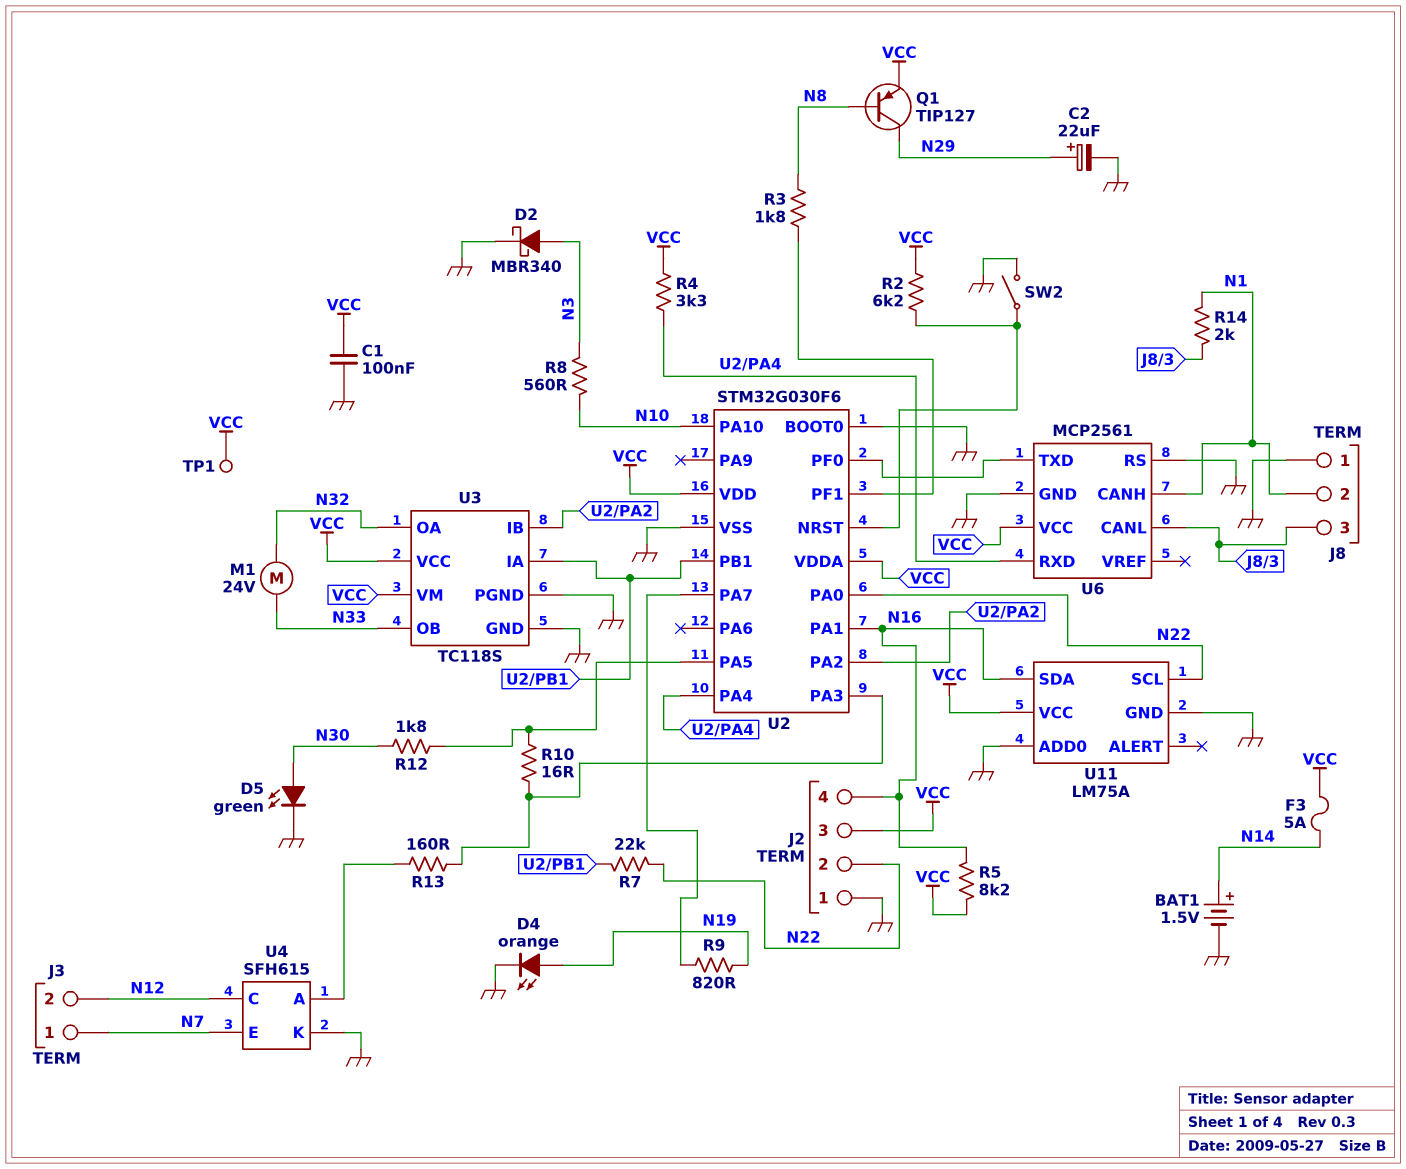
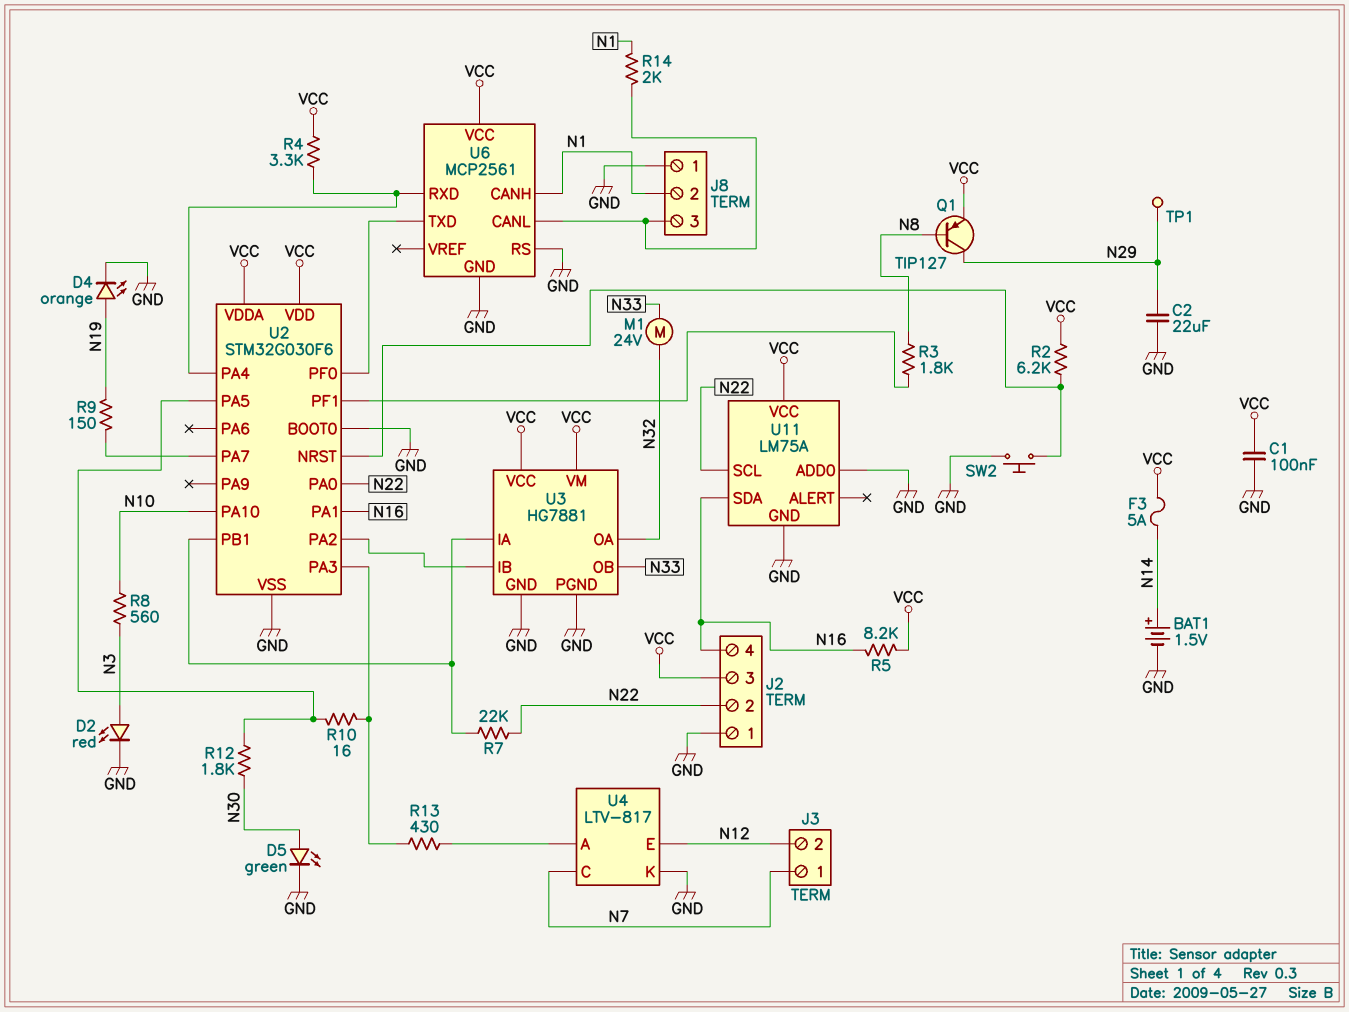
C2: 22uF (plus N29, minus GND) -> 22uF (GND, N29)
D2: schottky MBR340 (A N3, K GND) -> LED red (A N3, K GND)
R9: 820 (N19, U2/PA7) -> 150 (N19, U2/PA7)
R13: 160 (U2/PA3, U4/A) -> 430 (U2/PA3, U4/A)
SW2: switch (GND, U2/NRST) -> button (GND, U2/NRST)
TP1: test point (VCC) -> test point (N29)
U3: TC118S -> HG7881
U4: SFH615 -> LTV-817
U4 pin C: N12 -> N7
U4 pin E: N7 -> N12

